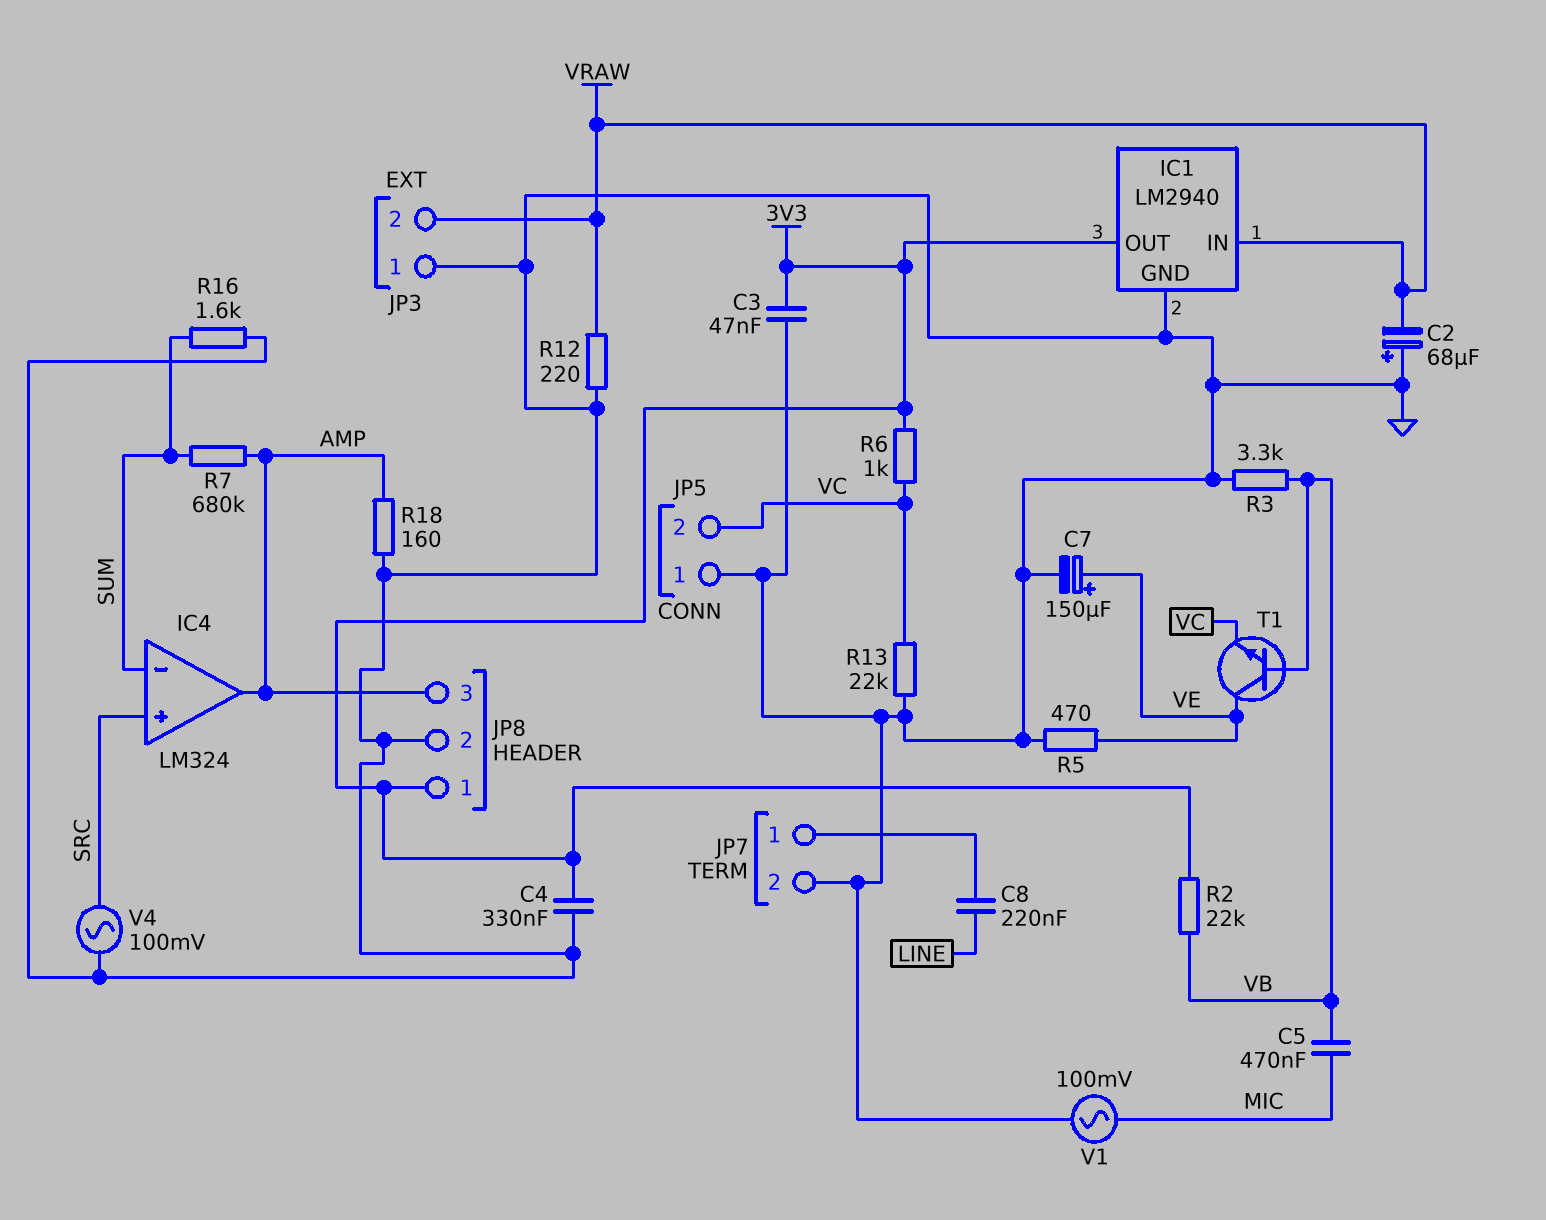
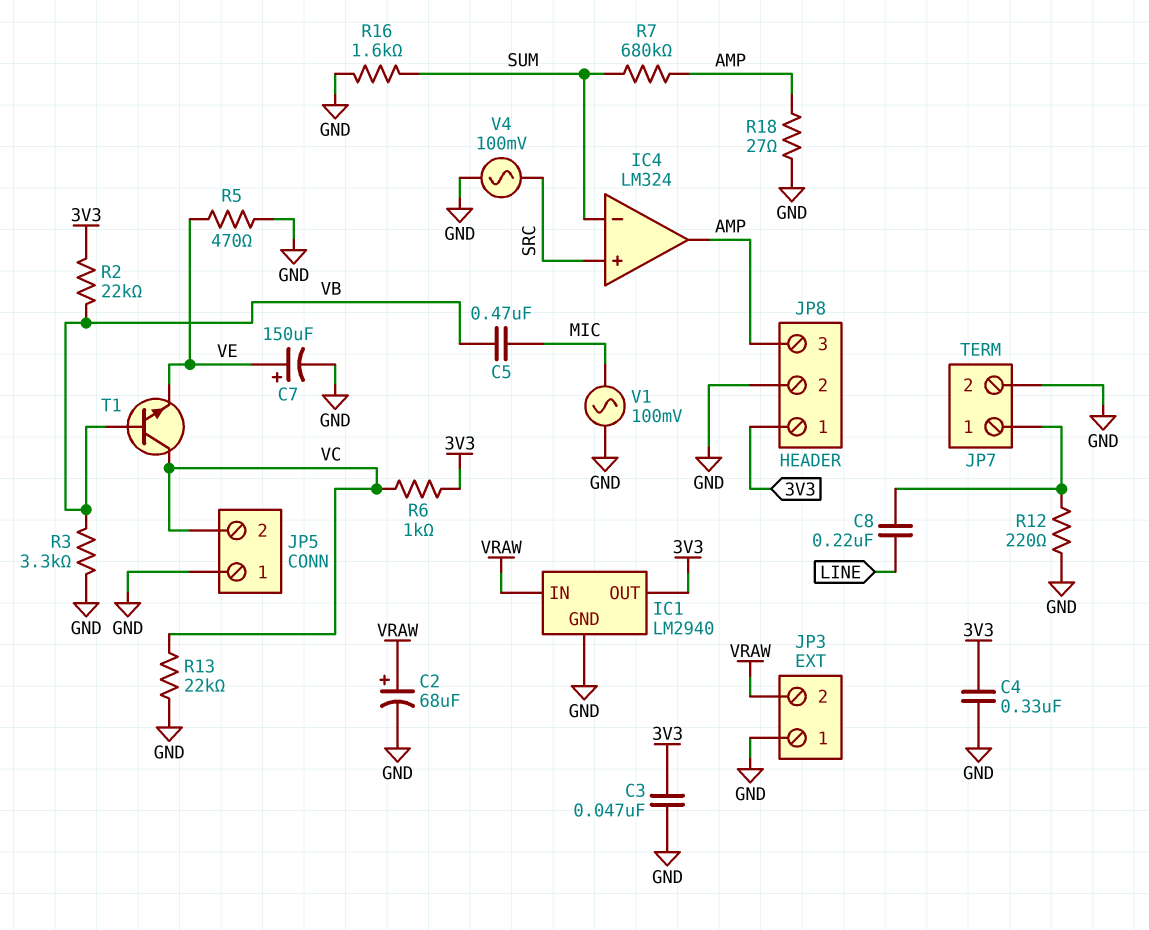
C2: 68uF (plus GND, minus VRAW) -> 68uF (plus VRAW, minus GND)
R12: 220 (GND, VRAW) -> 220 (GND, JP7/1)
R18: 160 (AMP, GND) -> 27 (AMP, GND)
T1: NPN (B VB, C VE, E VC) -> NPN (B VB, C VC, E VE)

